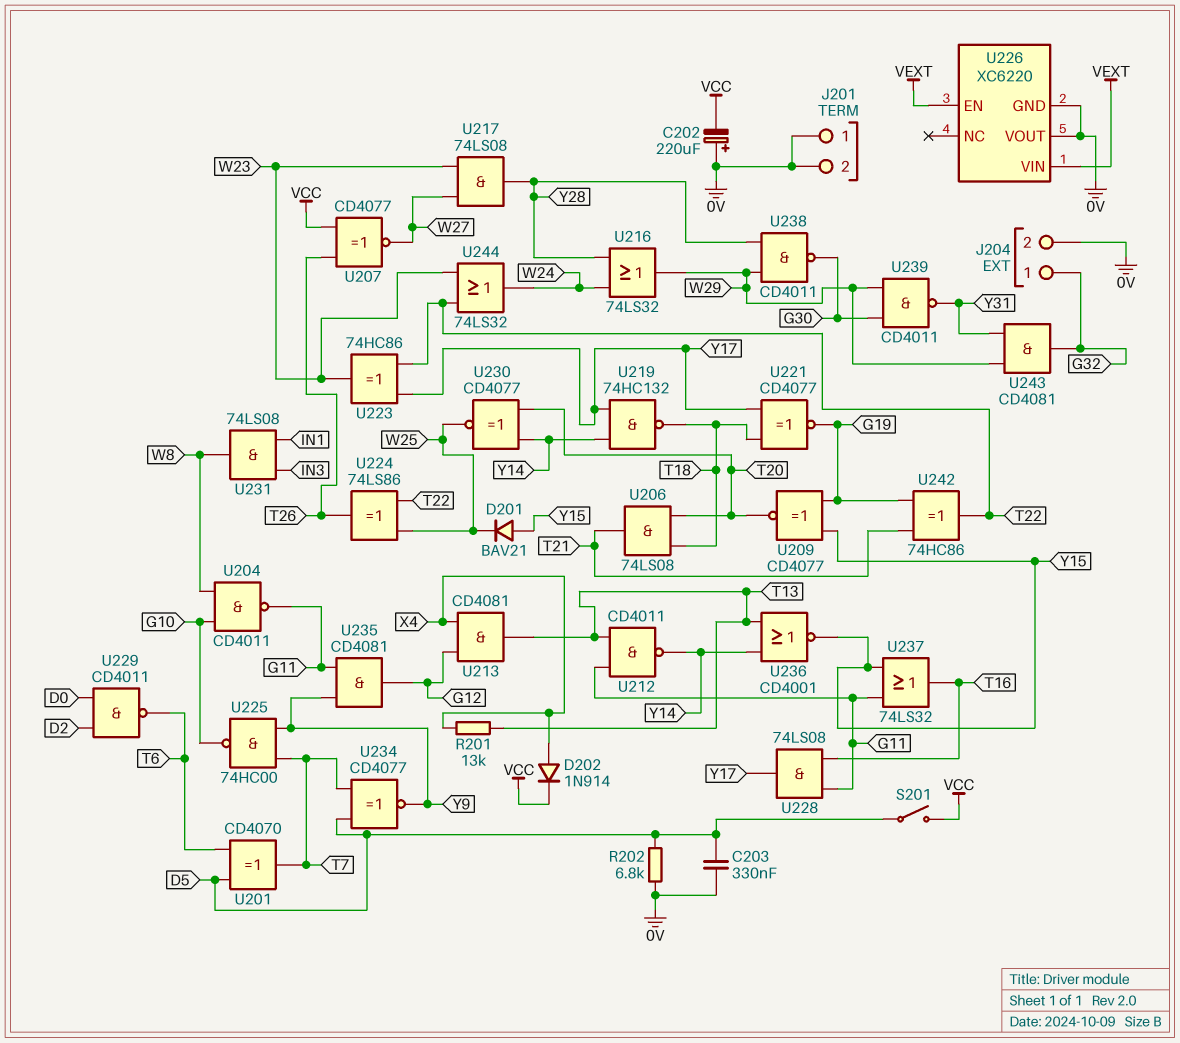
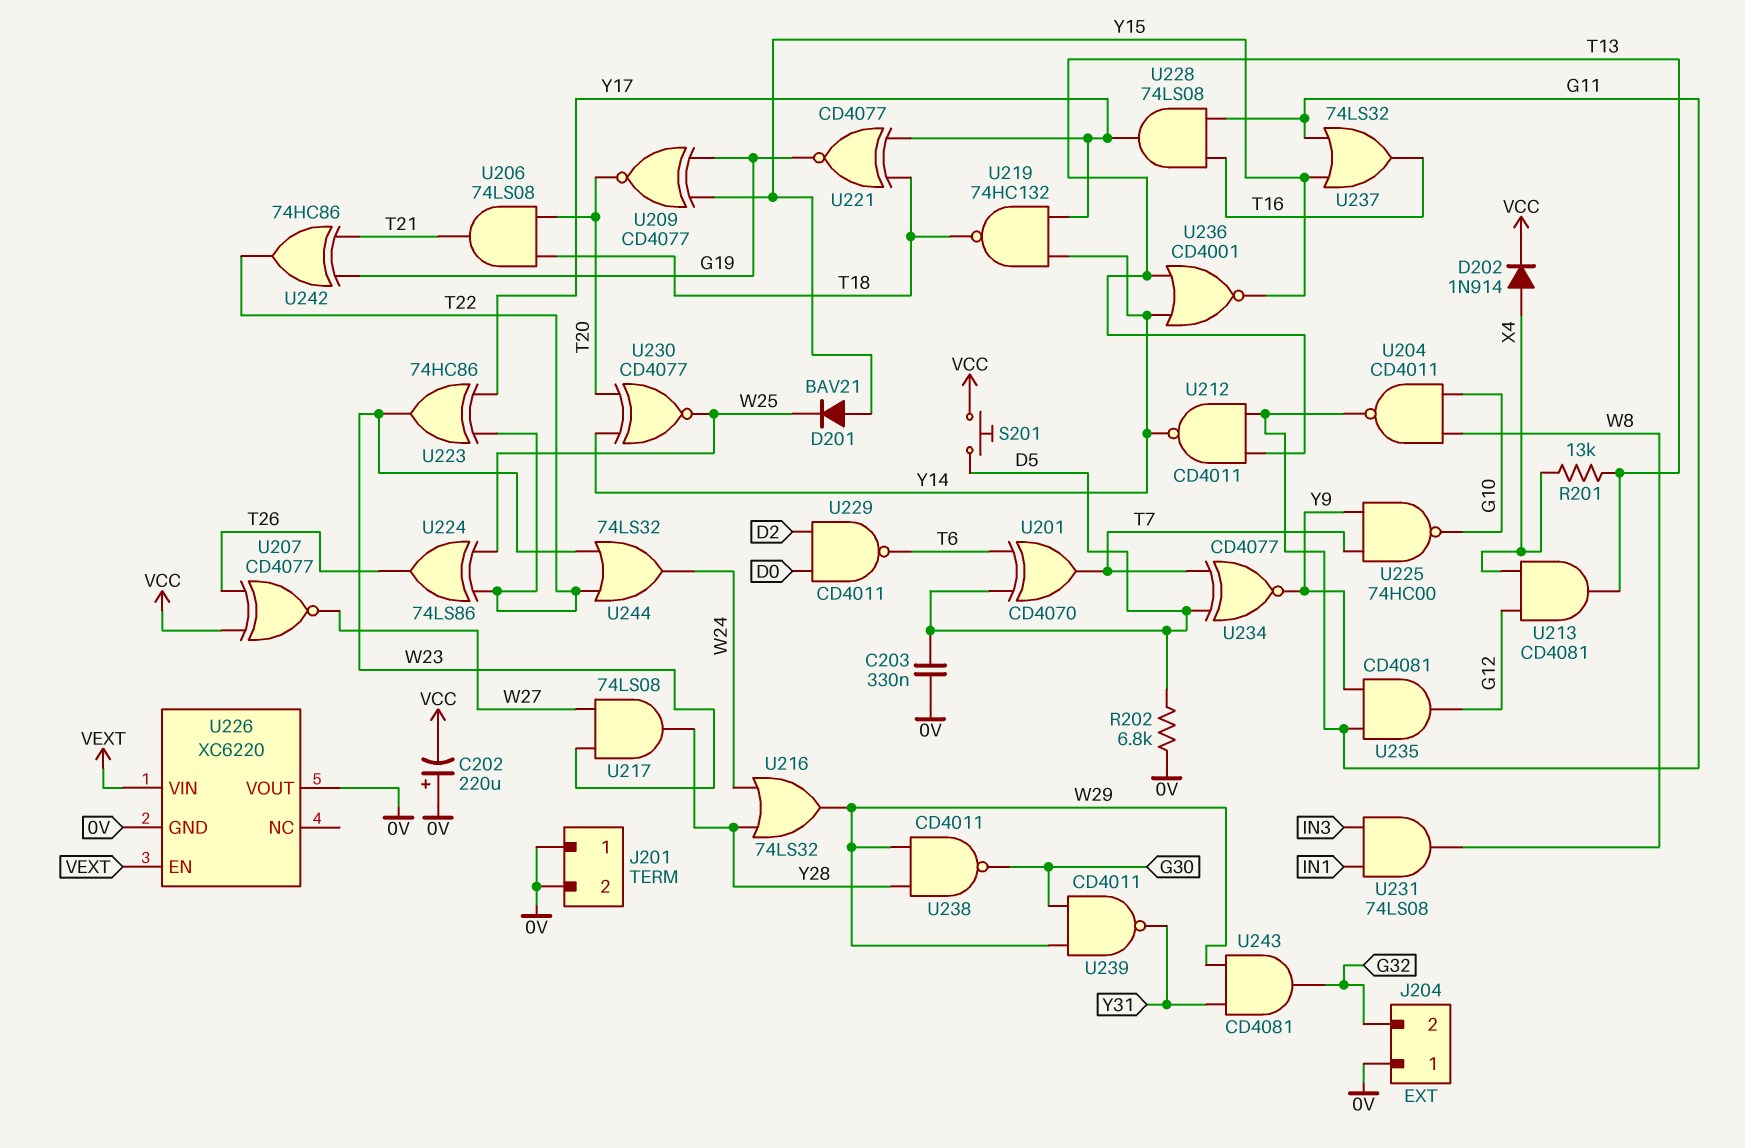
J204 pin 1: G32 -> 0V
J204 pin 2: 0V -> G32
S201: switch (D5, VCC) -> button (D5, VCC)

